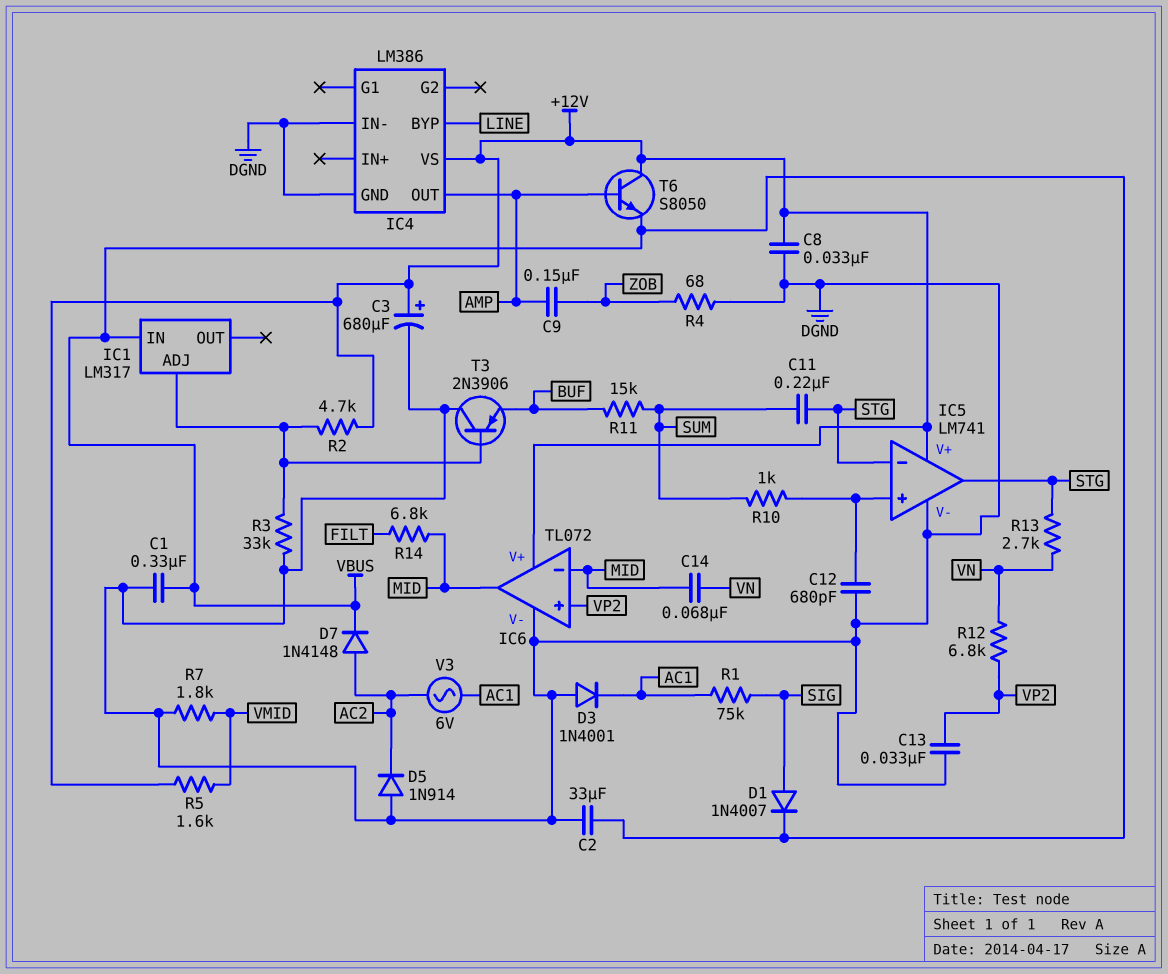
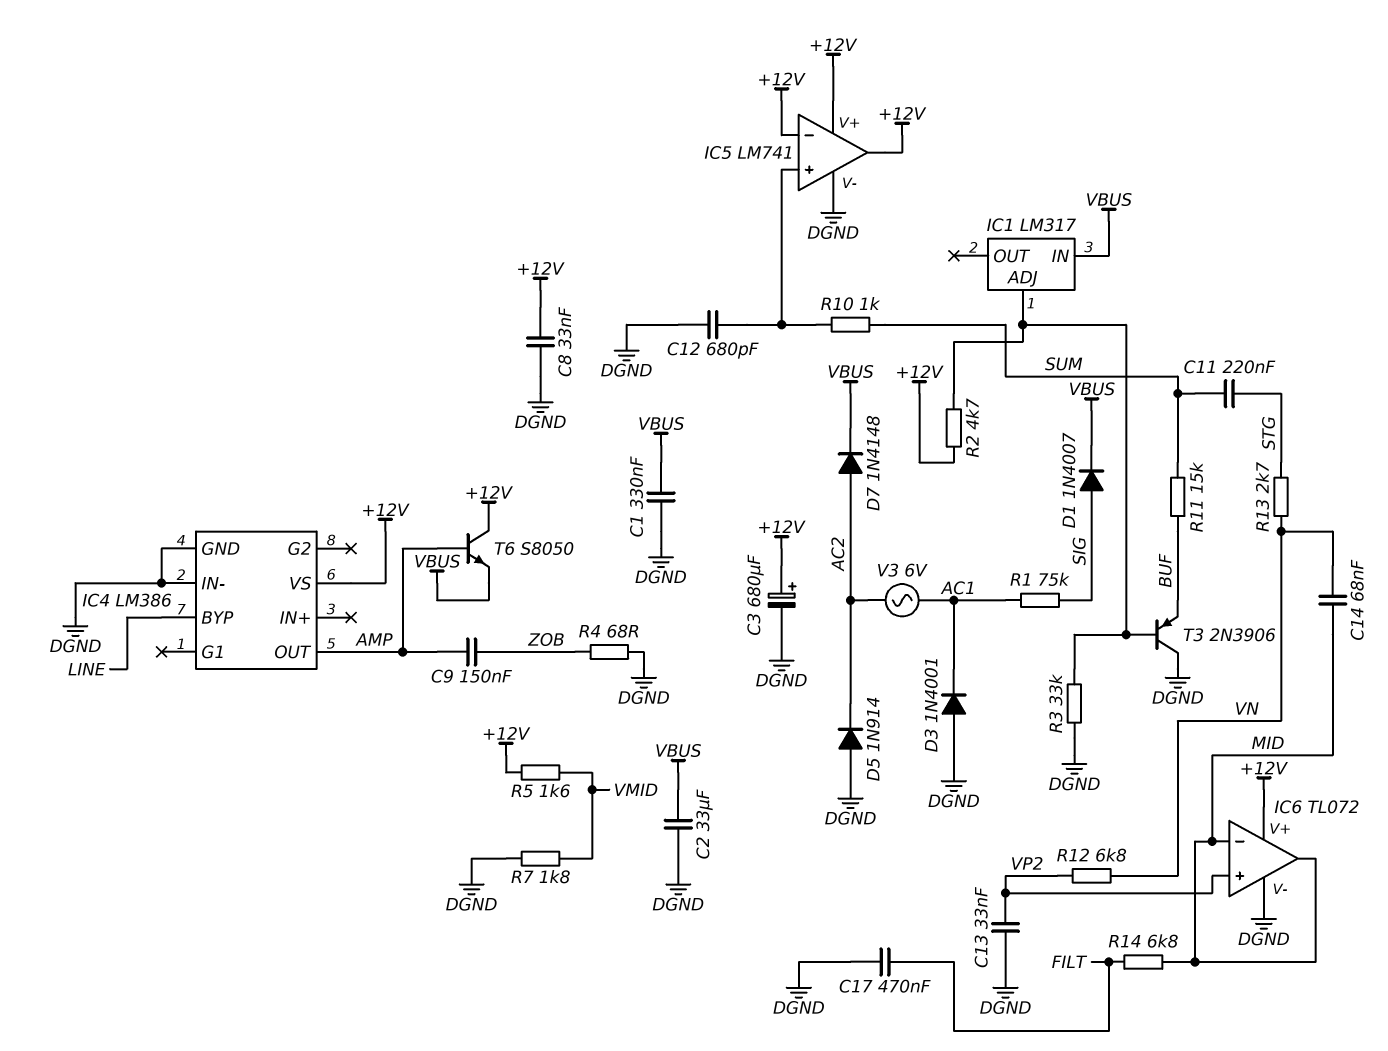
C17: none -> 470nF (DGND, FILT)
IC5 pin in-: STG -> +12V
IC5 pin out: STG -> +12V

